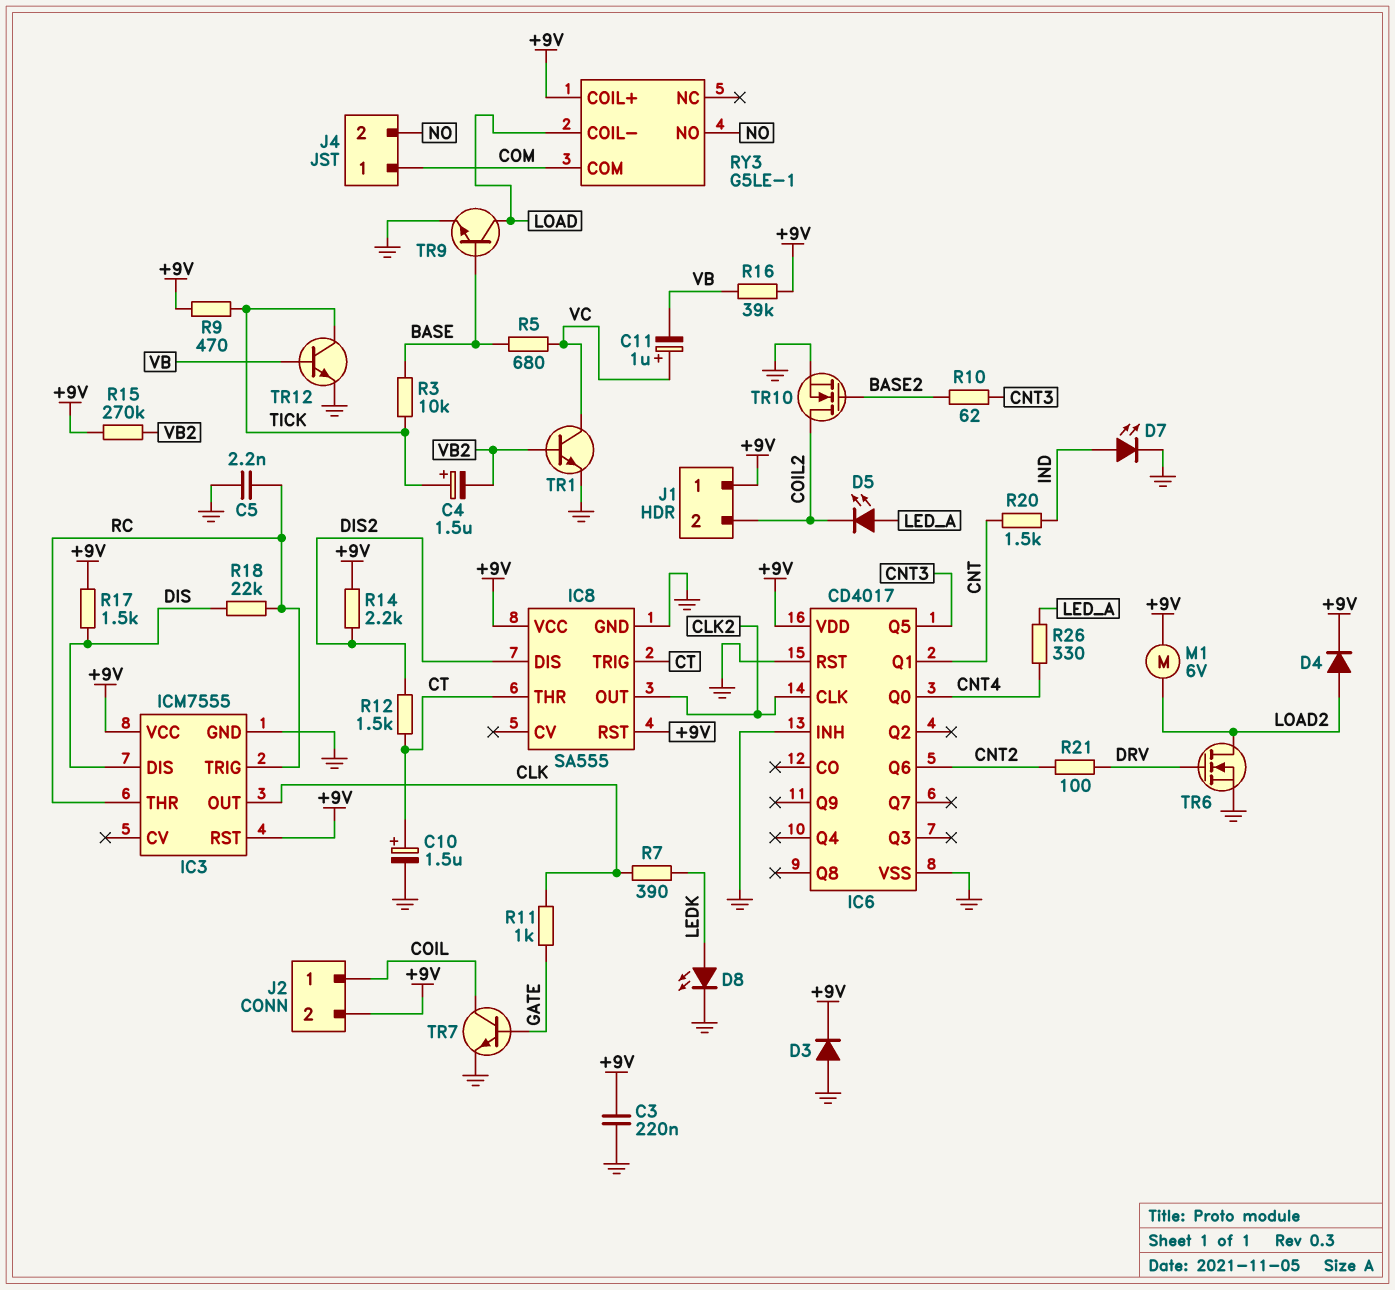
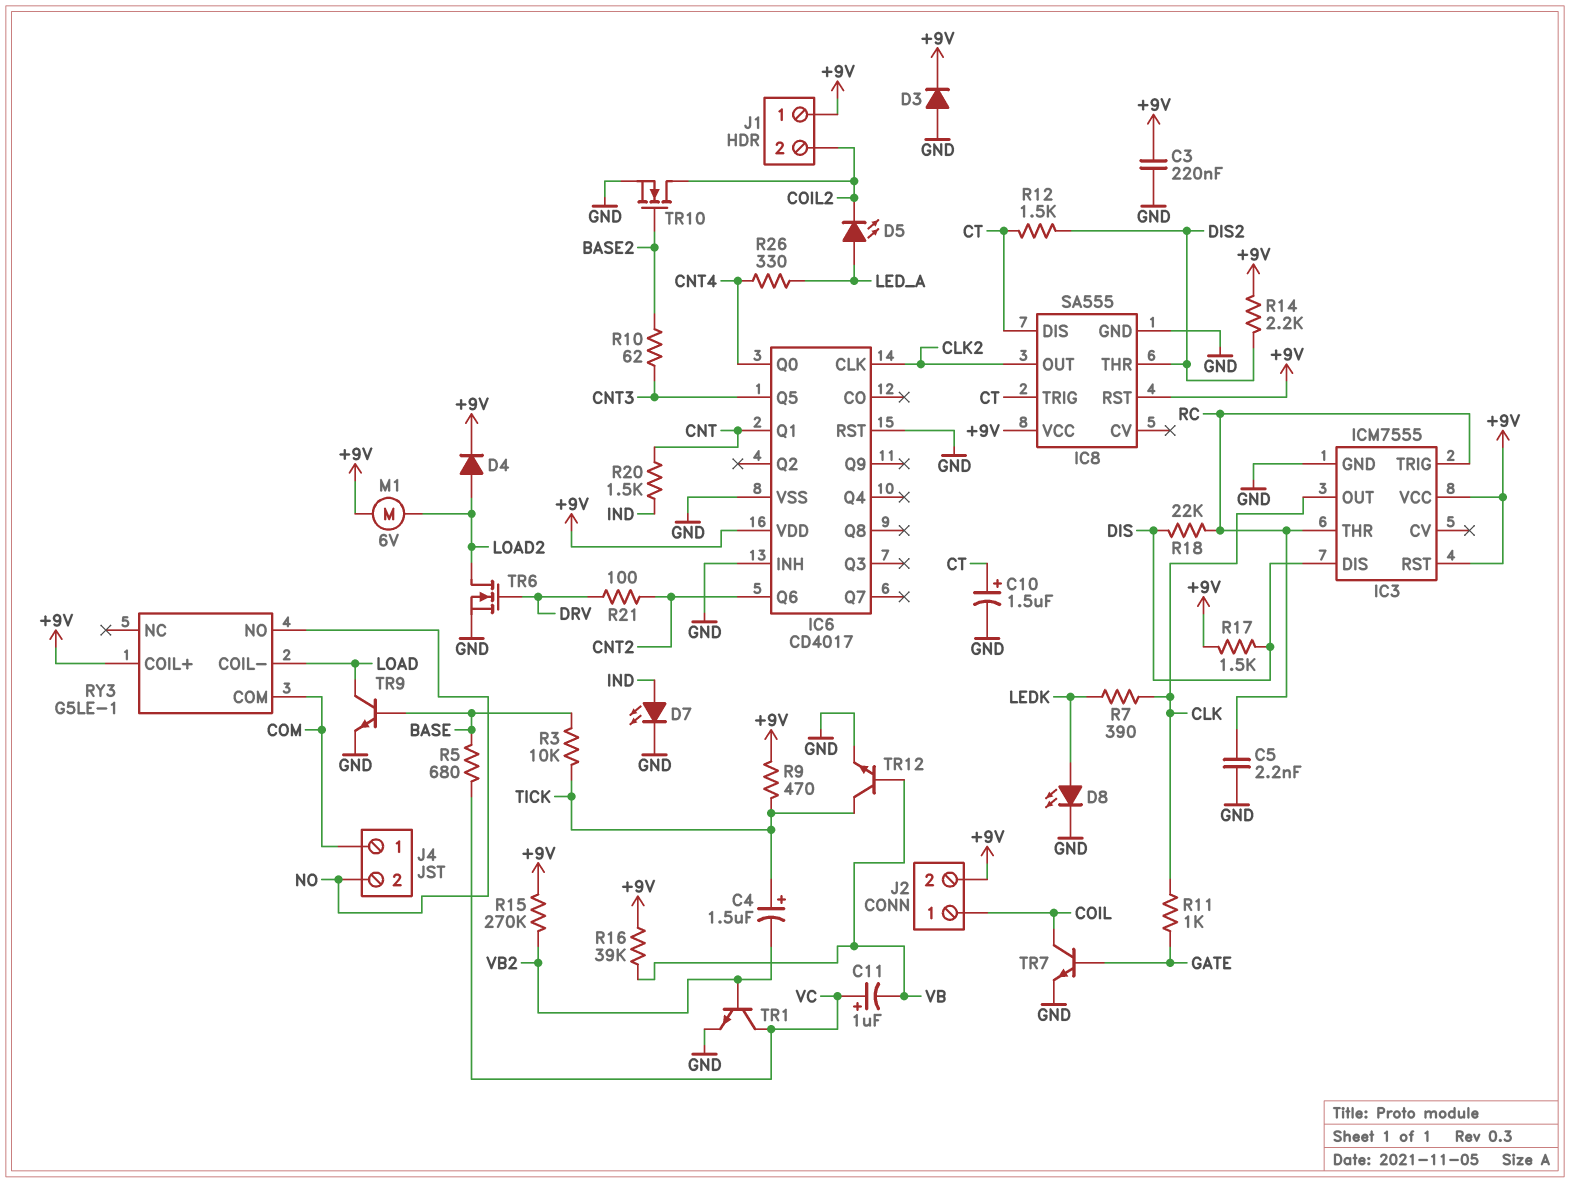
IC8 pin DIS: DIS2 -> CT
IC8 pin THR: CT -> DIS2

